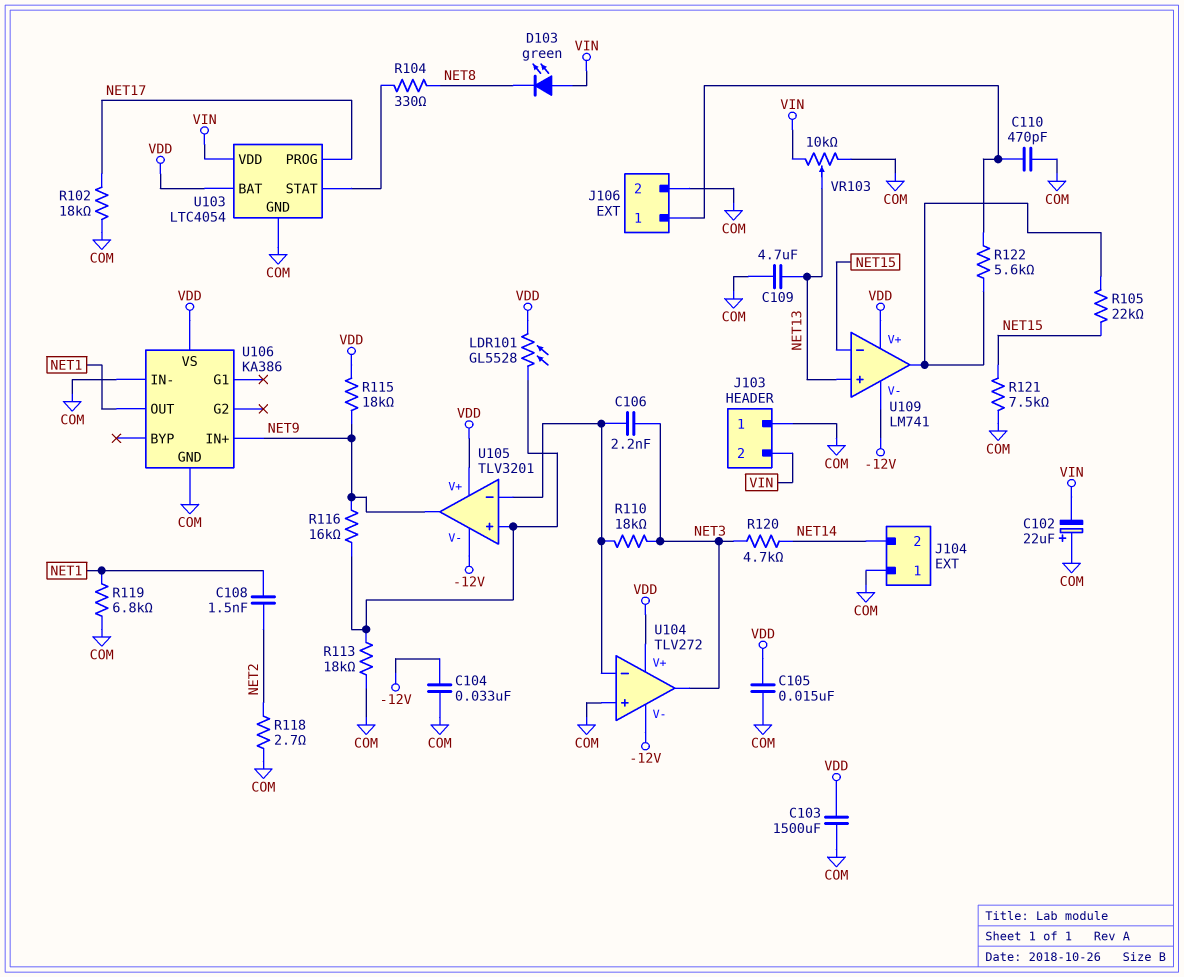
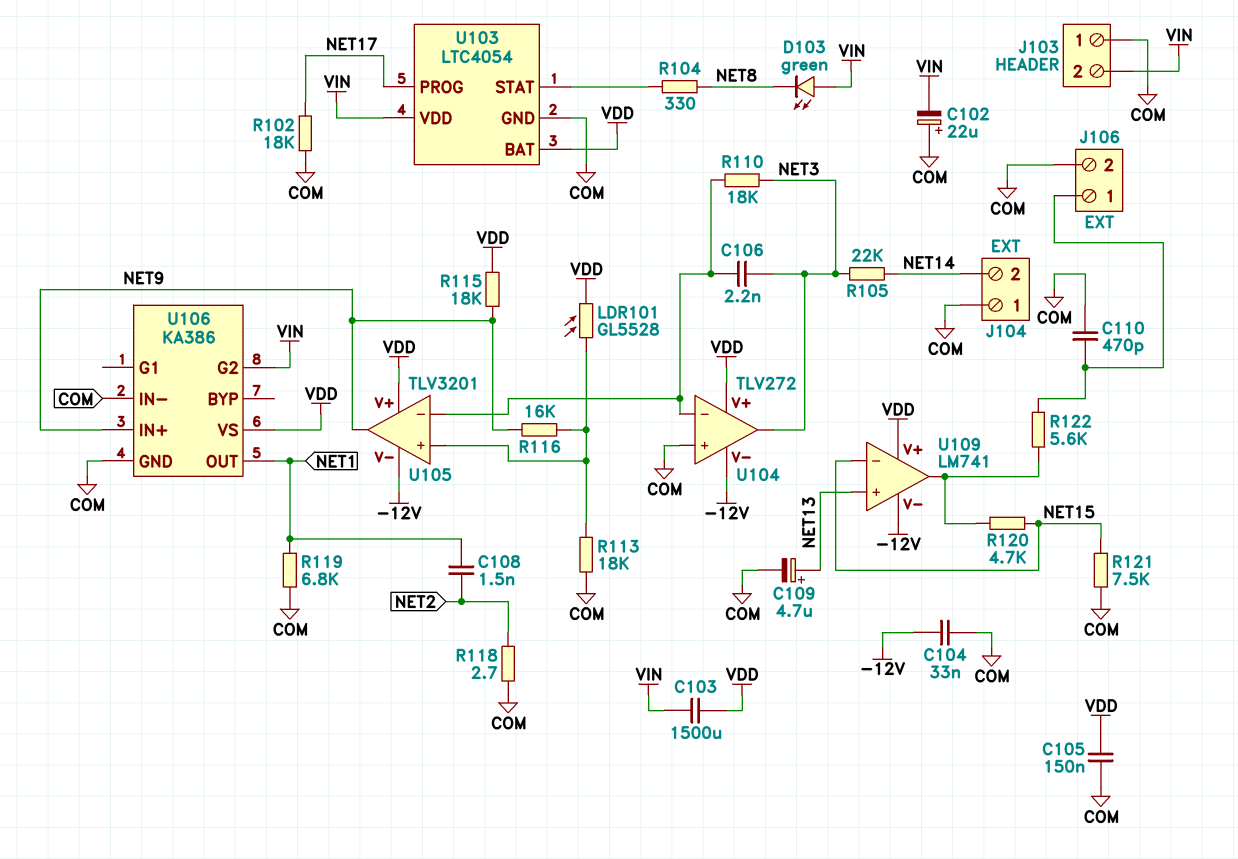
C103: 1500uF (COM, VDD) -> 1500uF (VDD, VIN)
C105: 15nF (COM, VDD) -> 150nF (COM, VDD)
C109: 4.7uF (COM, NET13) -> 4.7uF (plus NET13, minus COM)
R105: 22k (NET15, U109/out) -> 22k (NET3, NET14)
R120: 4.7k (NET3, NET14) -> 4.7k (NET15, U109/out)
U106 pin G2: none -> VIN
VR103: 10k (COM, VIN, wiper NET13) -> none

